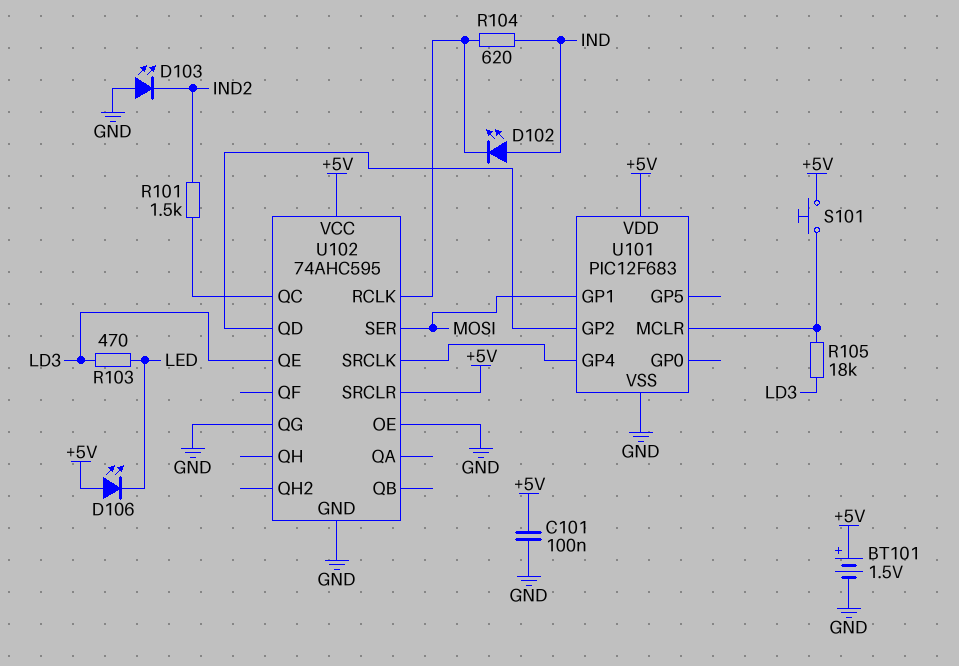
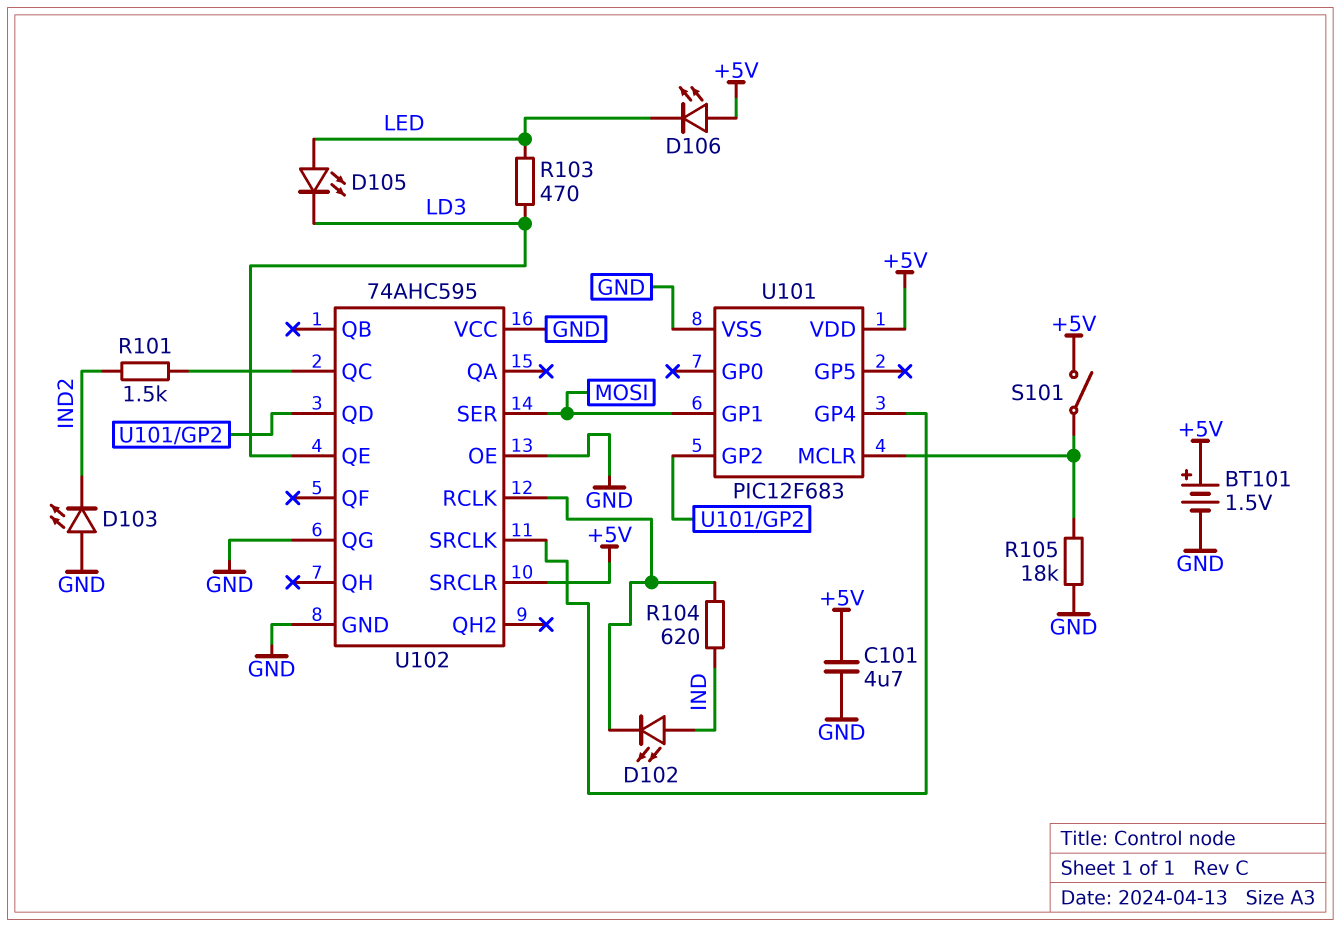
C101: 100nF (+5V, GND) -> 4.7uF (+5V, GND)
D105: none -> LED (A LED, K LD3)
R105: 18k (LD3, U101/MCLR) -> 18k (GND, U101/MCLR)
S101: button (+5V, U101/MCLR) -> switch (+5V, U101/MCLR)
U102 pin VCC: +5V -> GND

